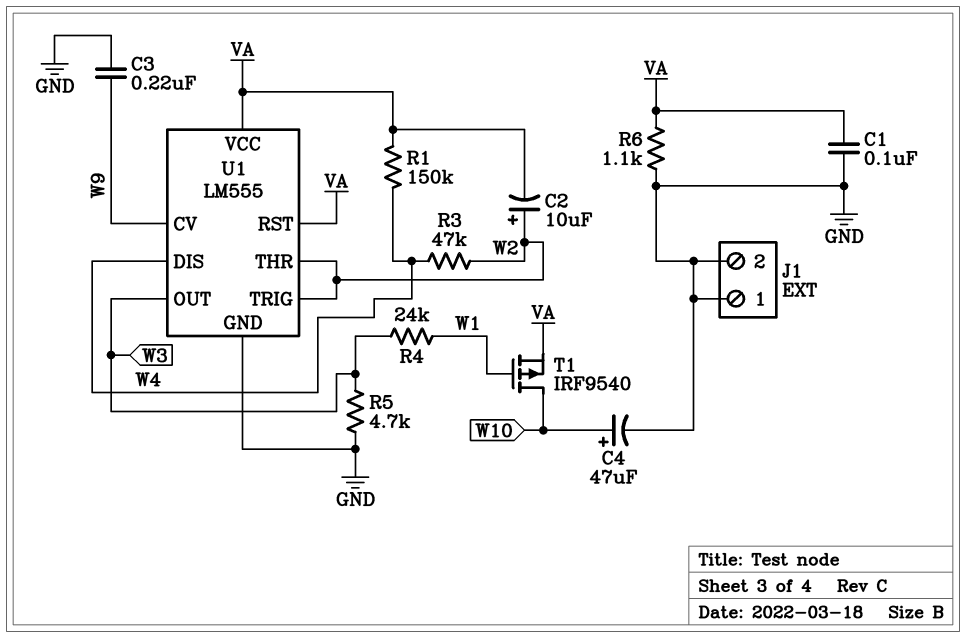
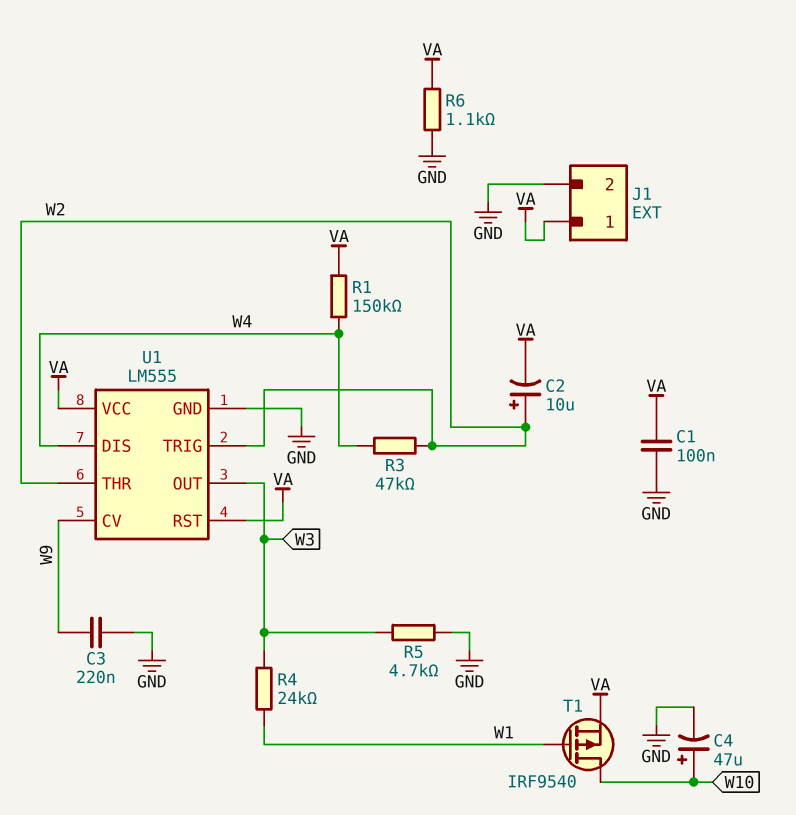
J1 pin 1: GND -> VA

